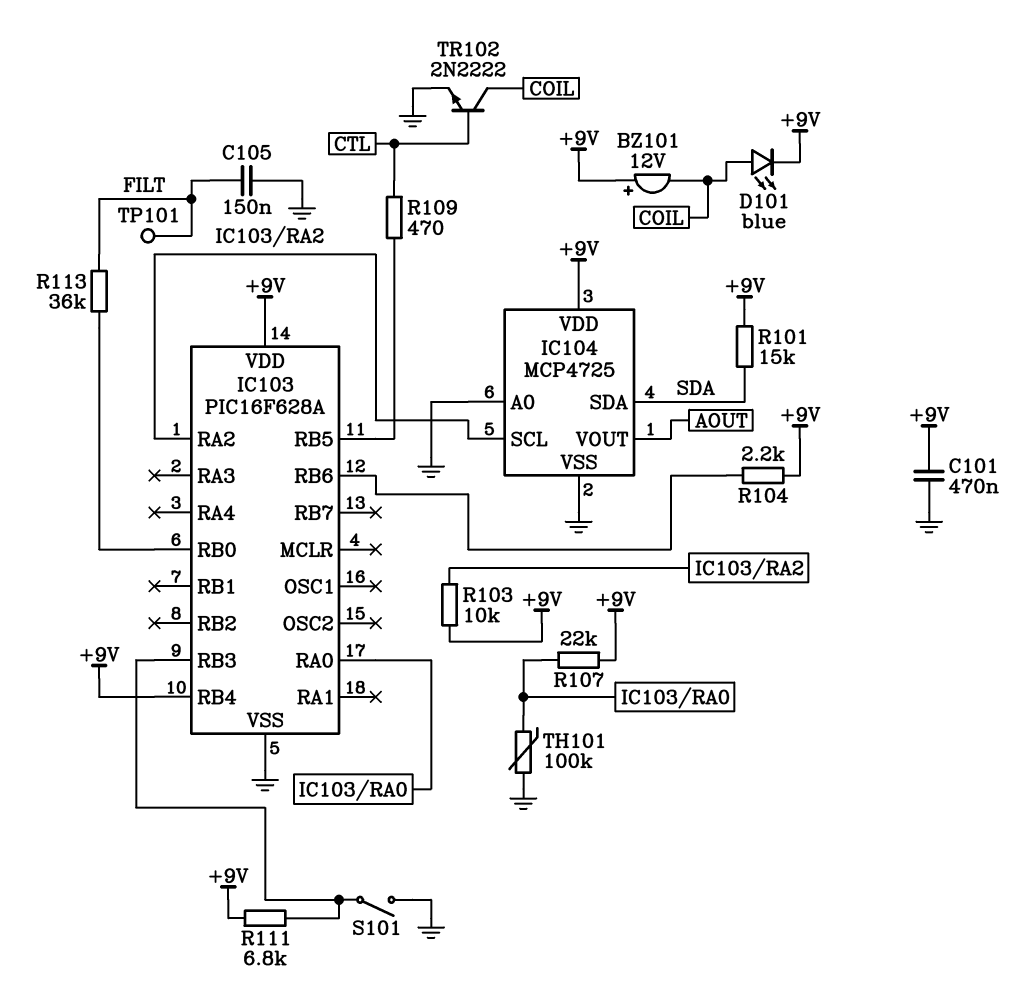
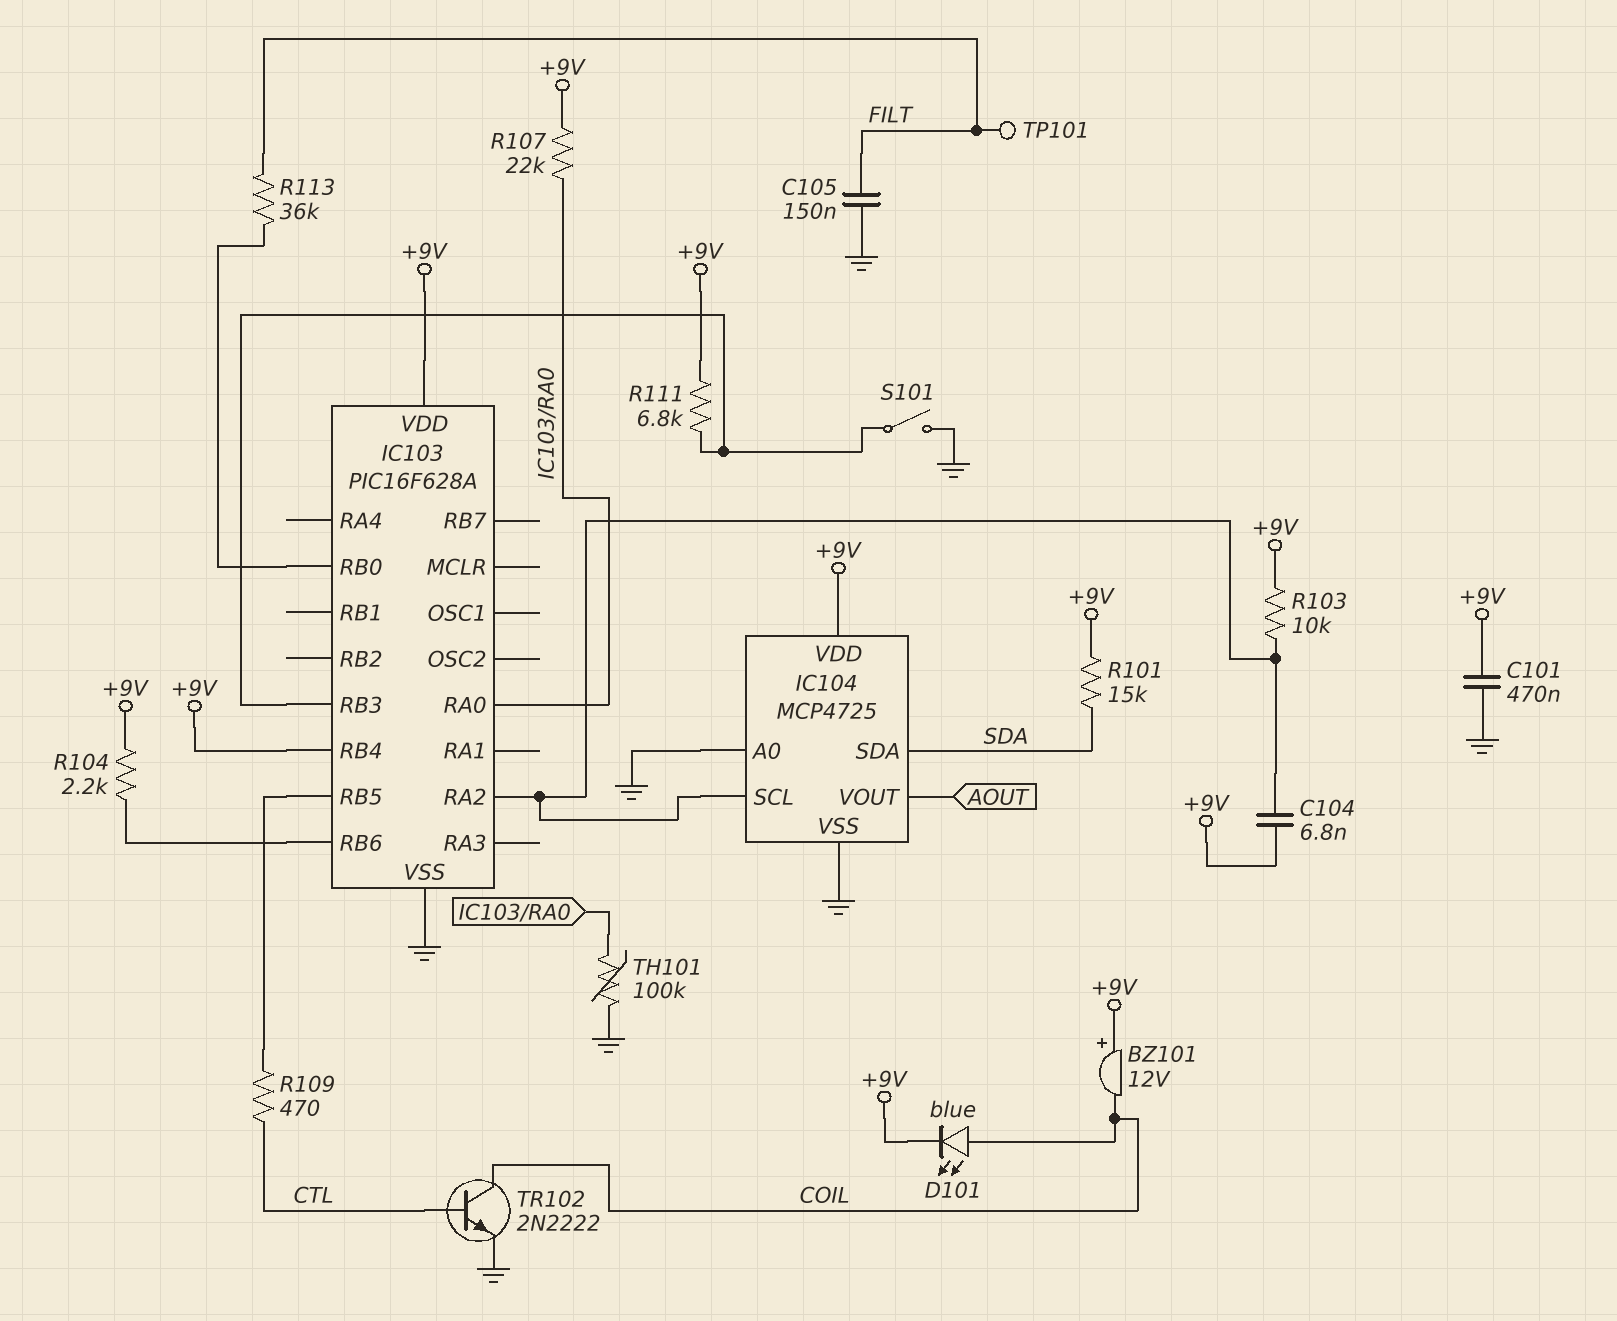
C104: none -> 6.8nF (+9V, IC103/RA2)

